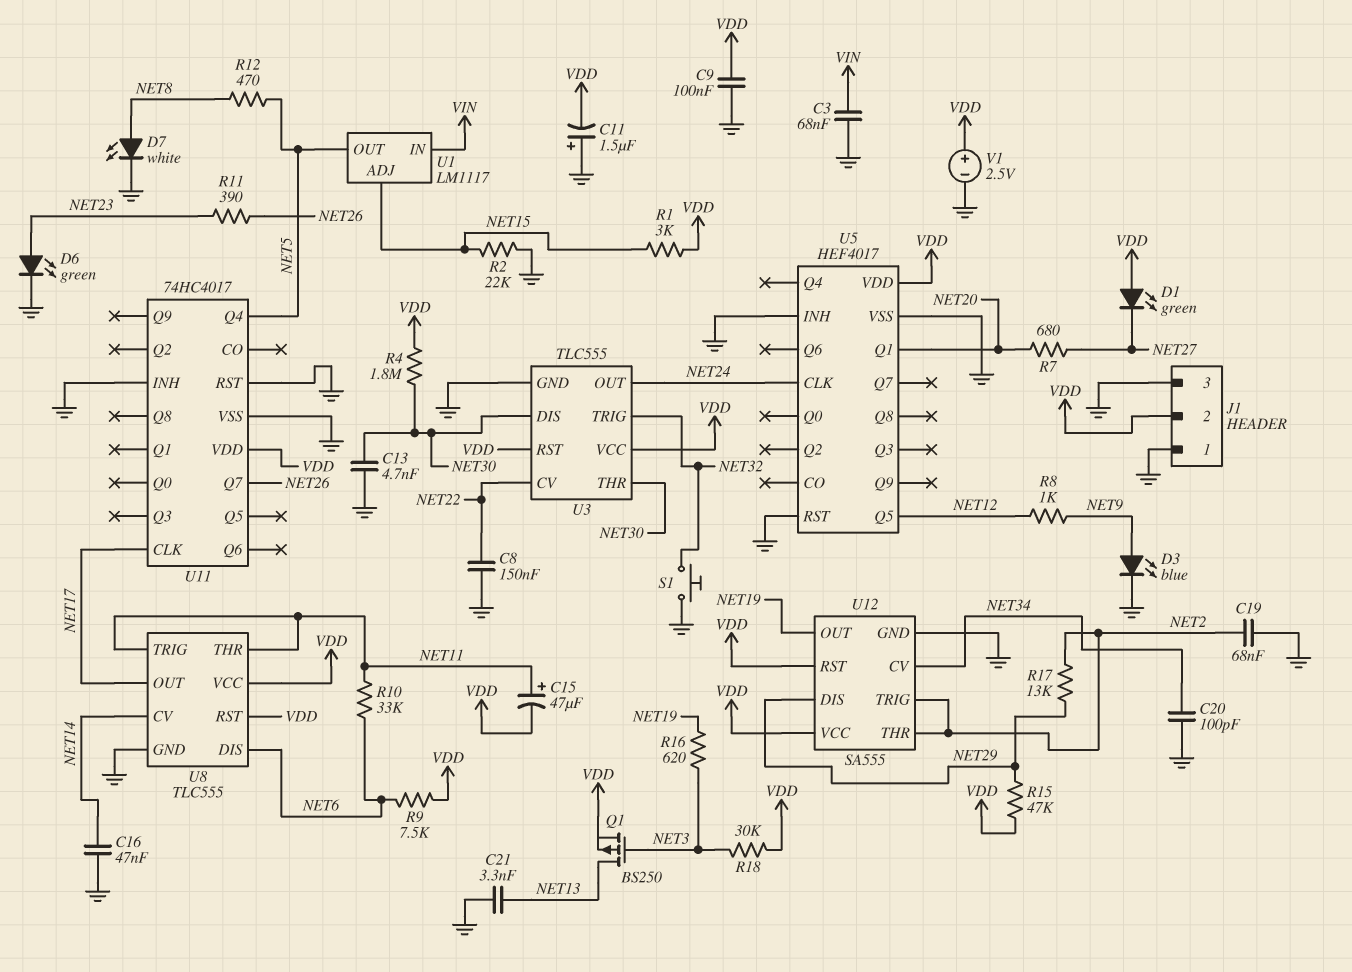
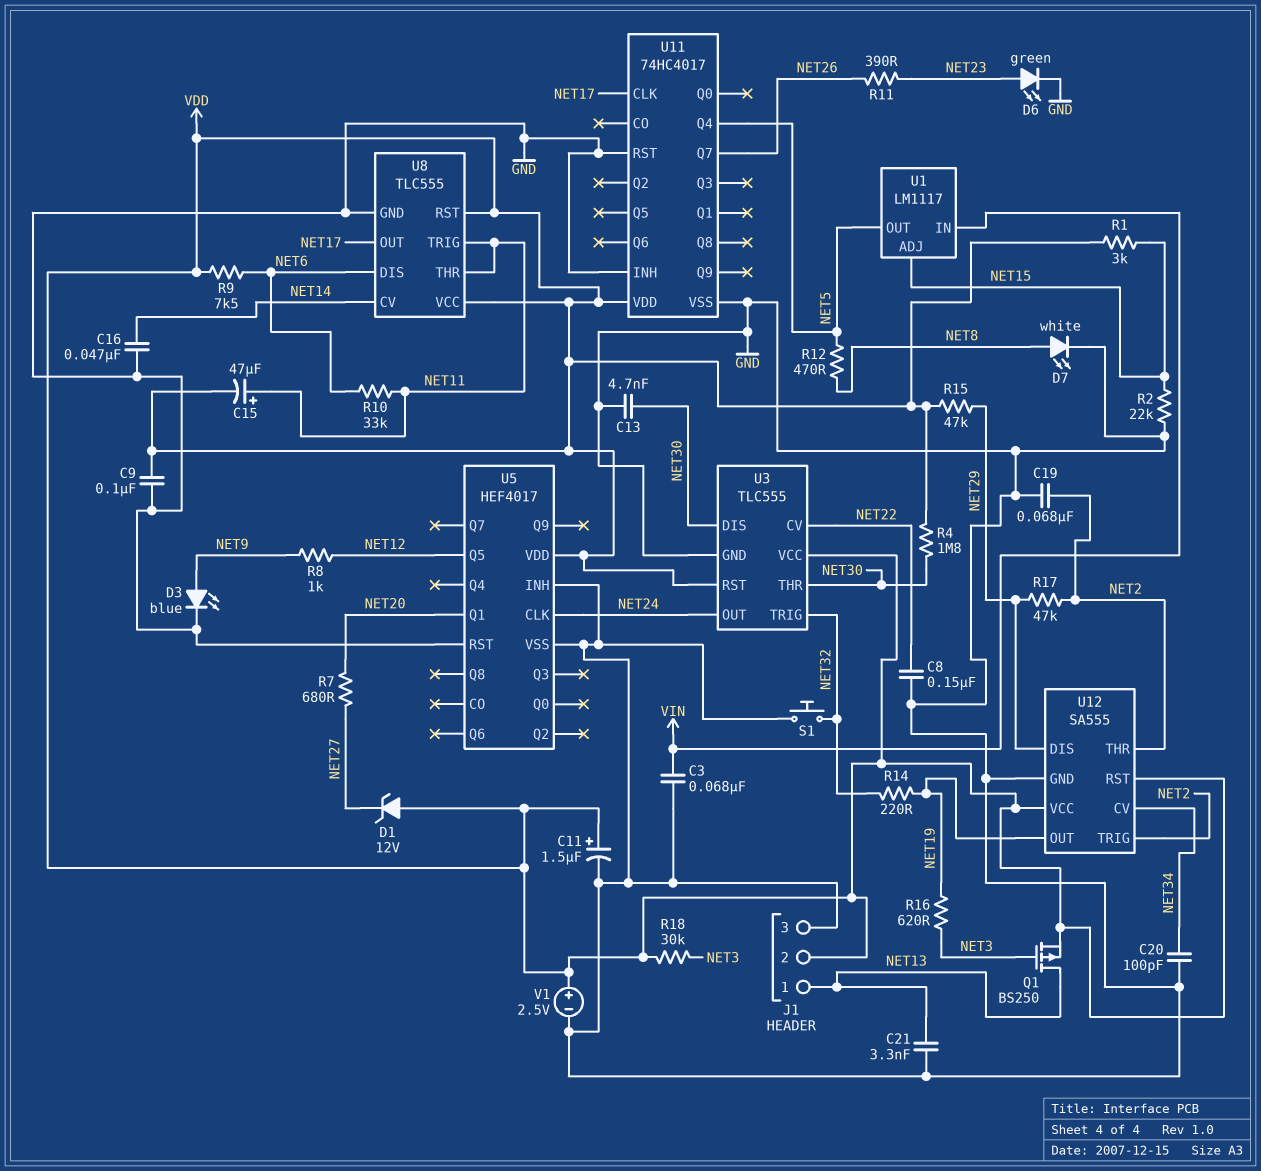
C11: 1.5uF (plus GND, minus VDD) -> 1.5uF (plus VDD, minus GND)
D1: LED green (A VDD, K NET27) -> zener 12V (A VDD, K NET27)
J1 pin 1: GND -> NET13
R14: none -> 220 (NET19, NET32)
R17: 13k (NET2, NET29) -> 47k (NET2, NET29)

